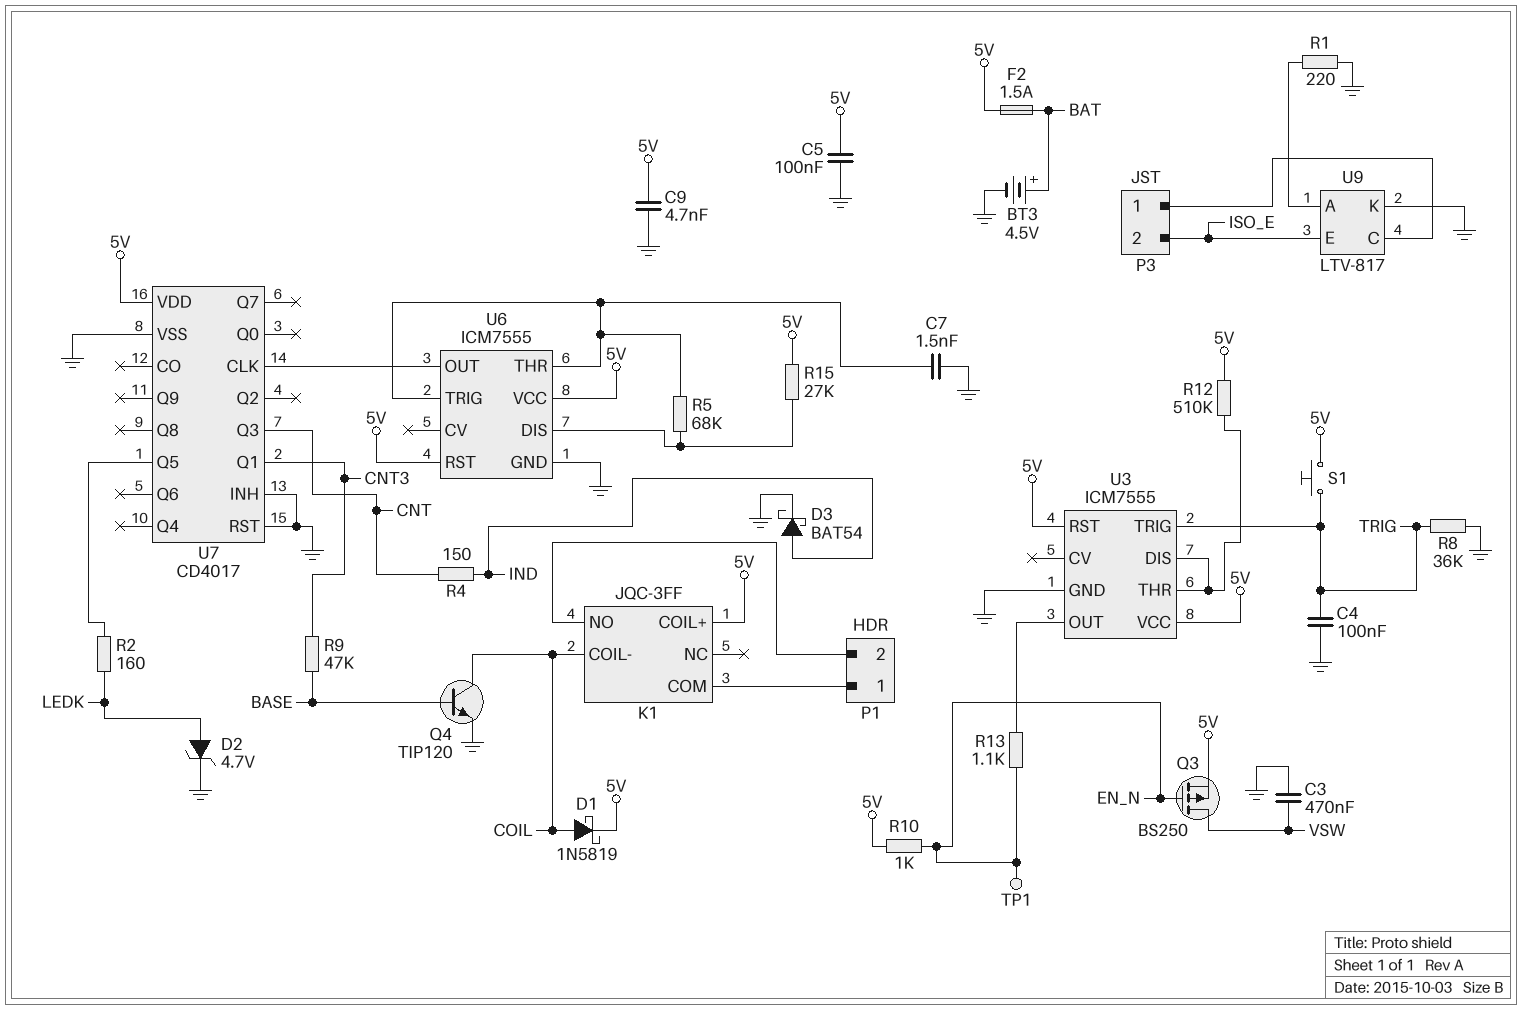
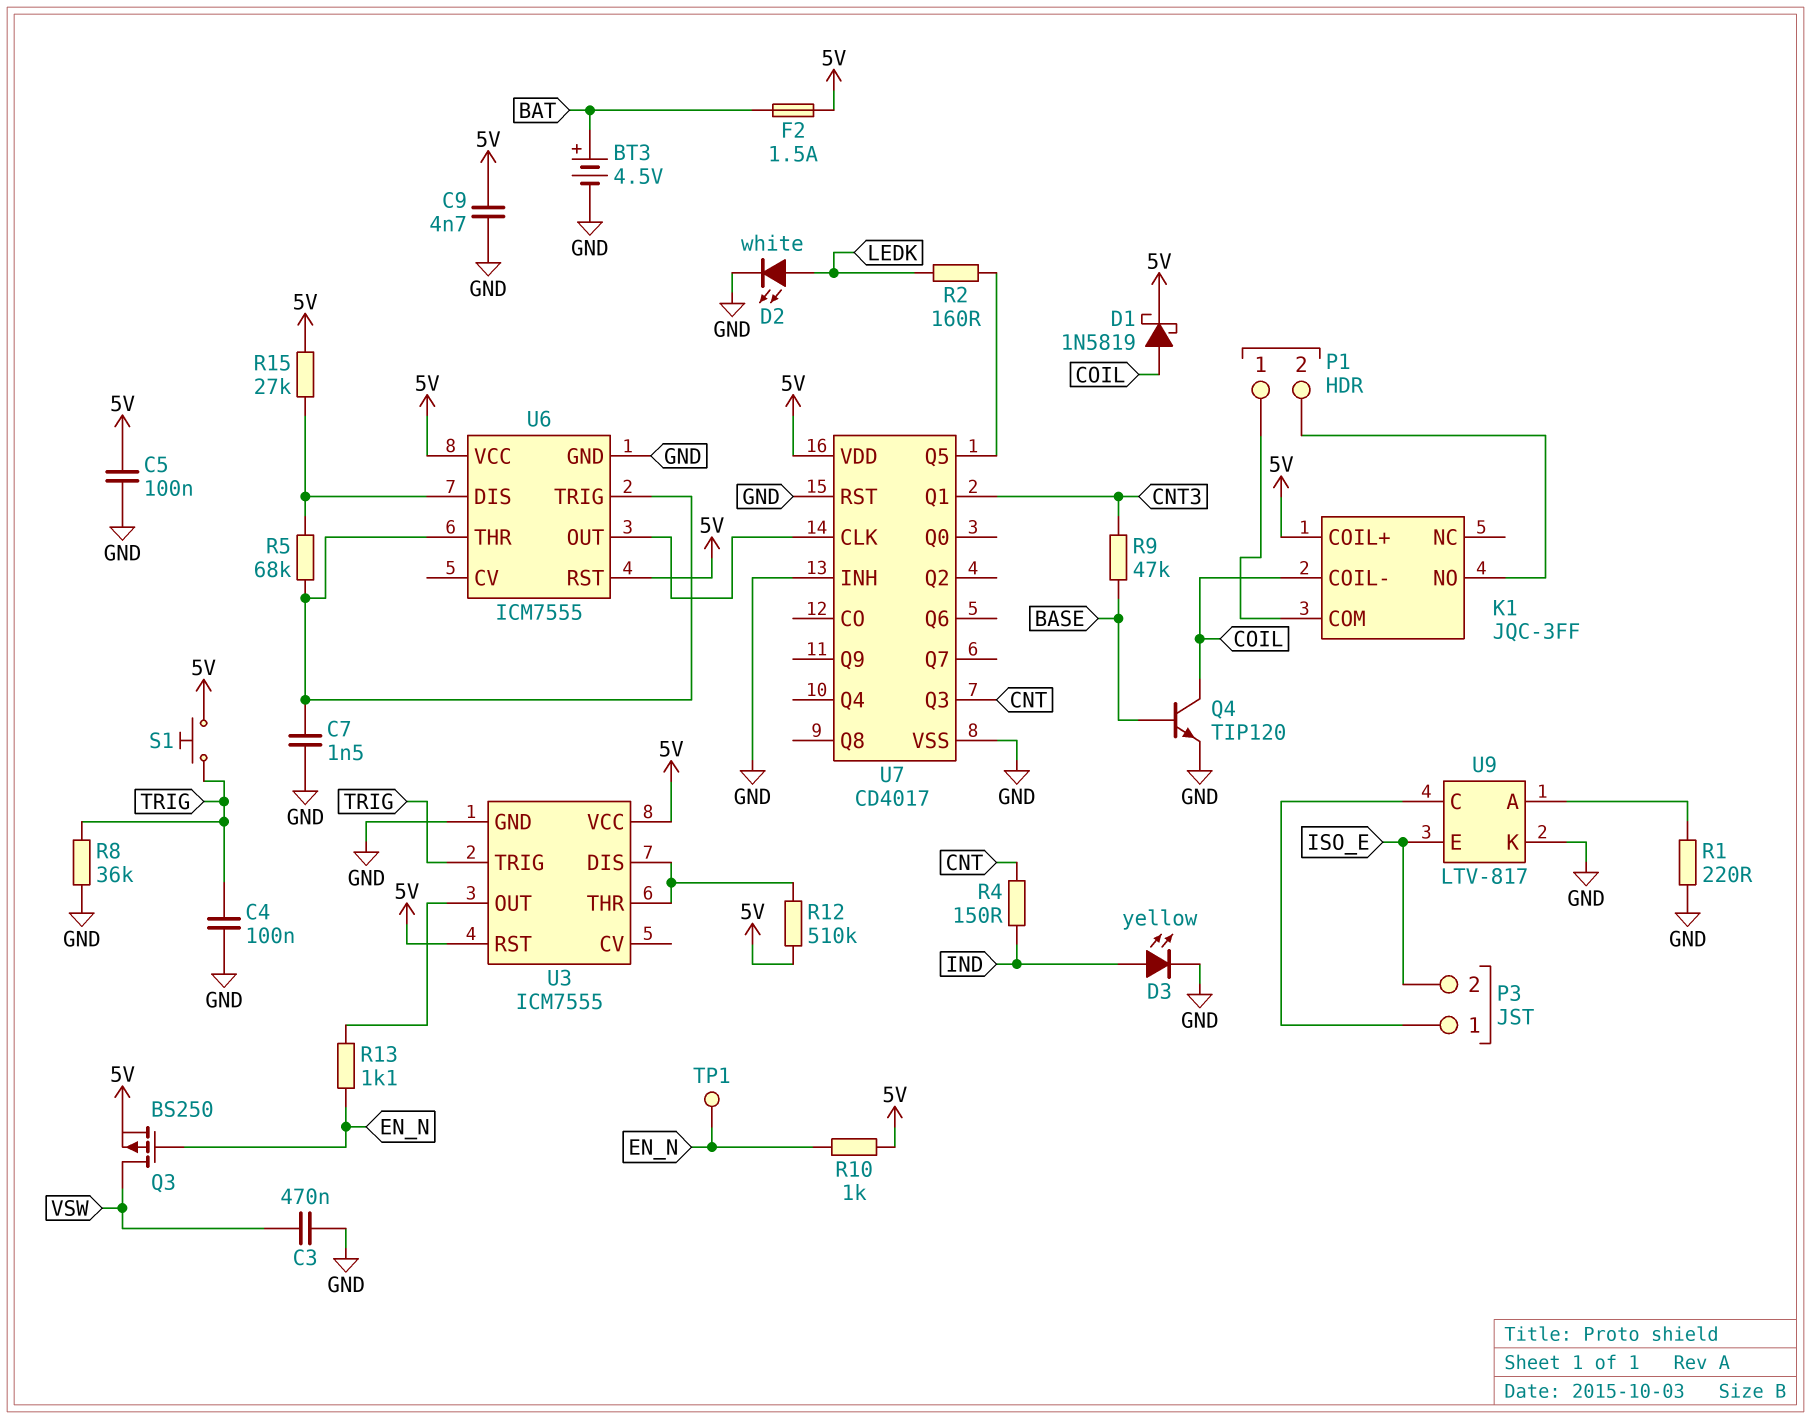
D2: zener 4.7V (A LEDK, K GND) -> LED white (A LEDK, K GND)
D3: schottky BAT54 (A IND, K GND) -> LED yellow (A IND, K GND)

